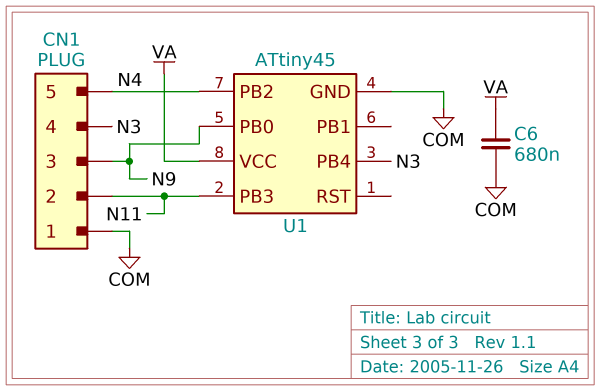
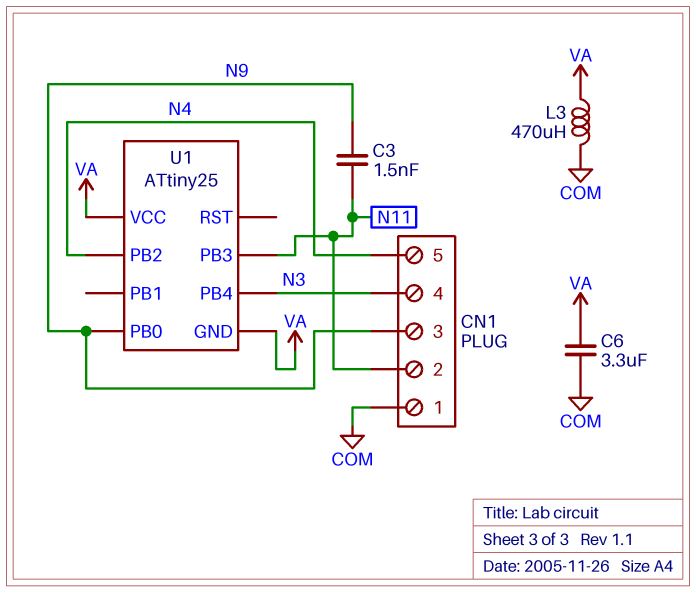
C3: none -> 1.5nF (N9, N11)
C6: 680nF (COM, VA) -> 3.3uF (COM, VA)
L3: none -> 470uH (COM, VA)
U1: ATtiny45 -> ATtiny25
U1 pin GND: COM -> VA

